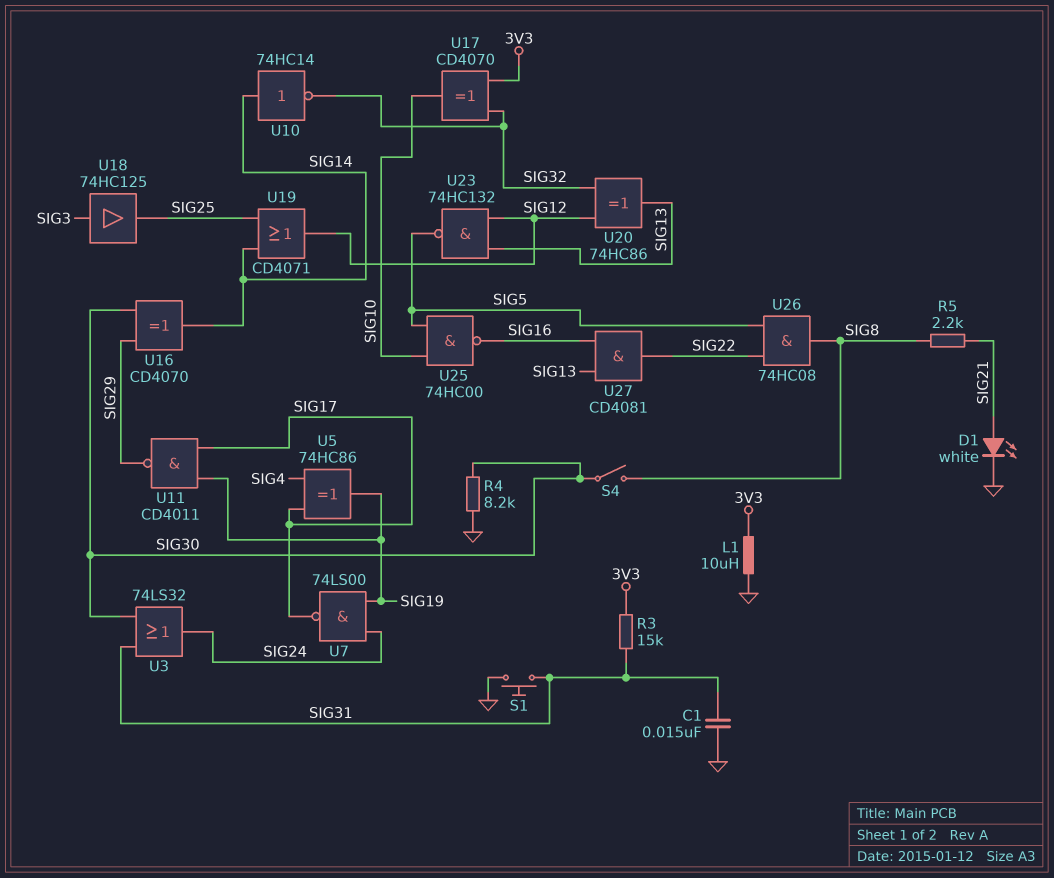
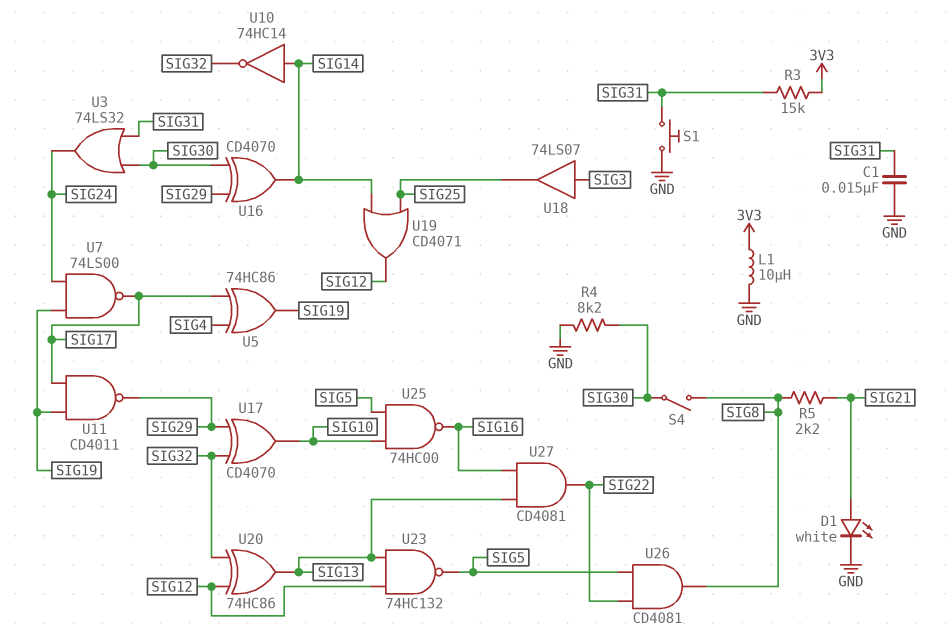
U17: XOR CD4070 (in 3V3, in SIG32, out SIG10) -> XOR CD4070 (in SIG29, in SIG32, out SIG10)
U18: buffer 74HC125 (in SIG3, out SIG25) -> buffer 74LS07 (in SIG3, out SIG25)
U26: AND 74HC08 (in SIG5, in SIG22, out SIG8) -> AND CD4081 (in SIG5, in SIG22, out SIG8)

